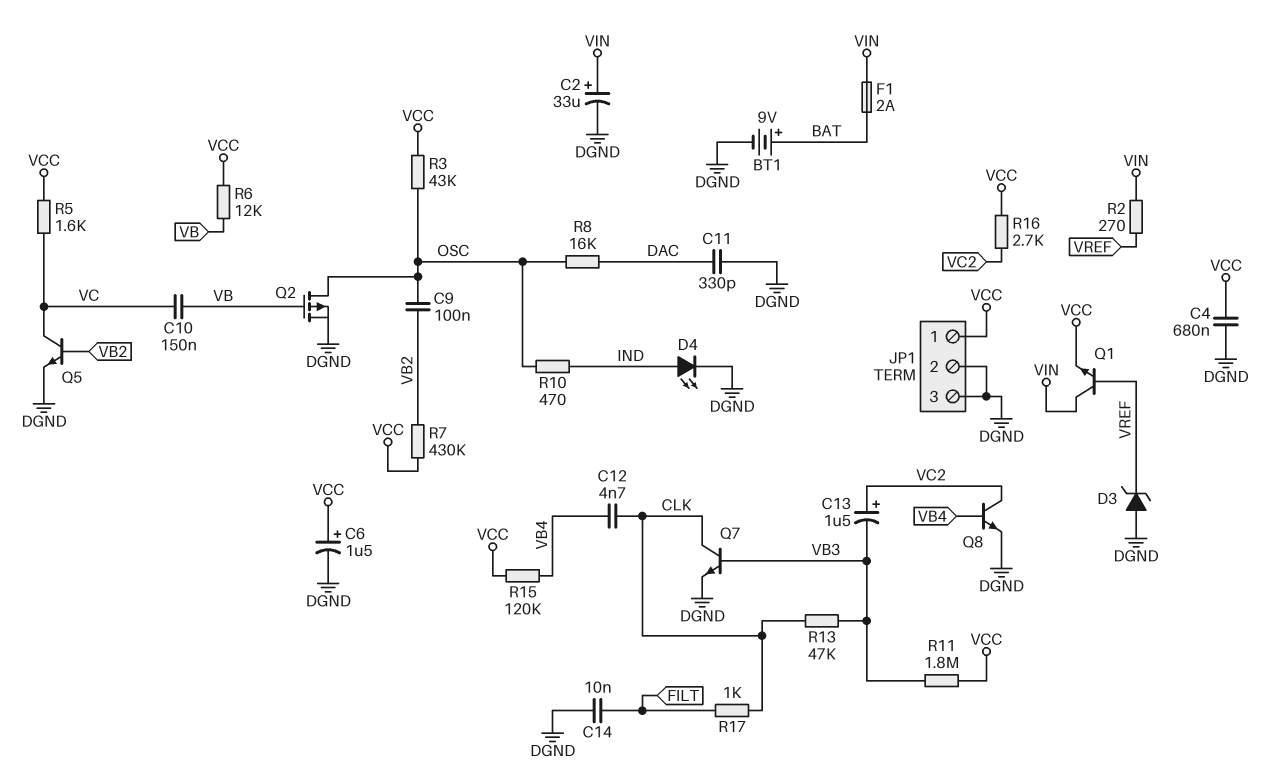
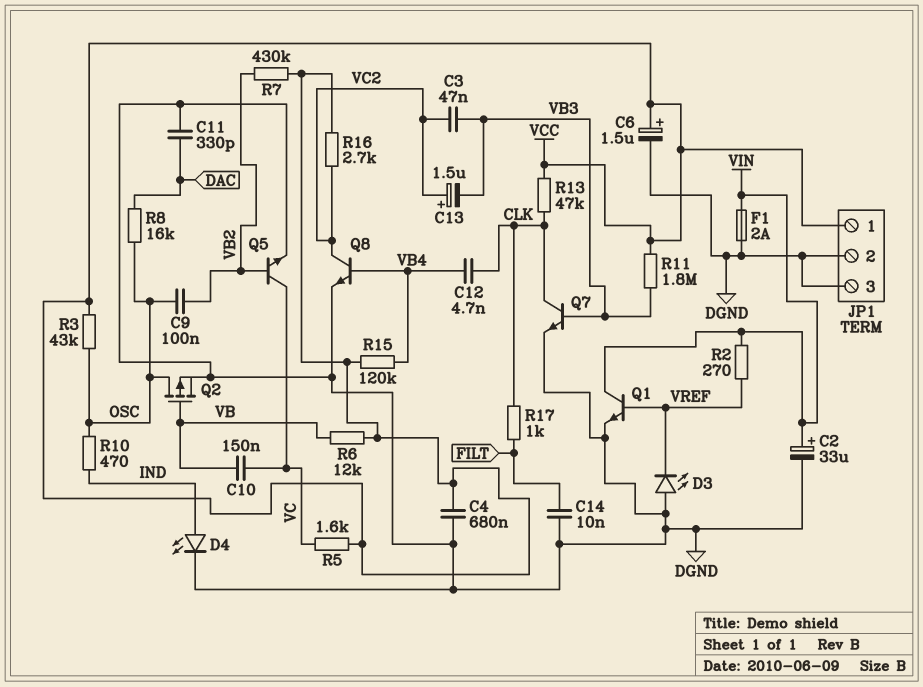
BT1: 9V (plus BAT, minus DGND) -> none
C3: none -> 47nF (VB3, VC2)
D3: zener (A DGND, K VREF) -> LED (A DGND, K VREF)
F1: 2A (BAT, VIN) -> 2A (DGND, VIN)
Q1: NPN (B VREF, C VIN, E VCC) -> NPN (B VREF, C VIN, E DGND)
R13: 47k (CLK, VB3) -> 47k (CLK, VCC)

